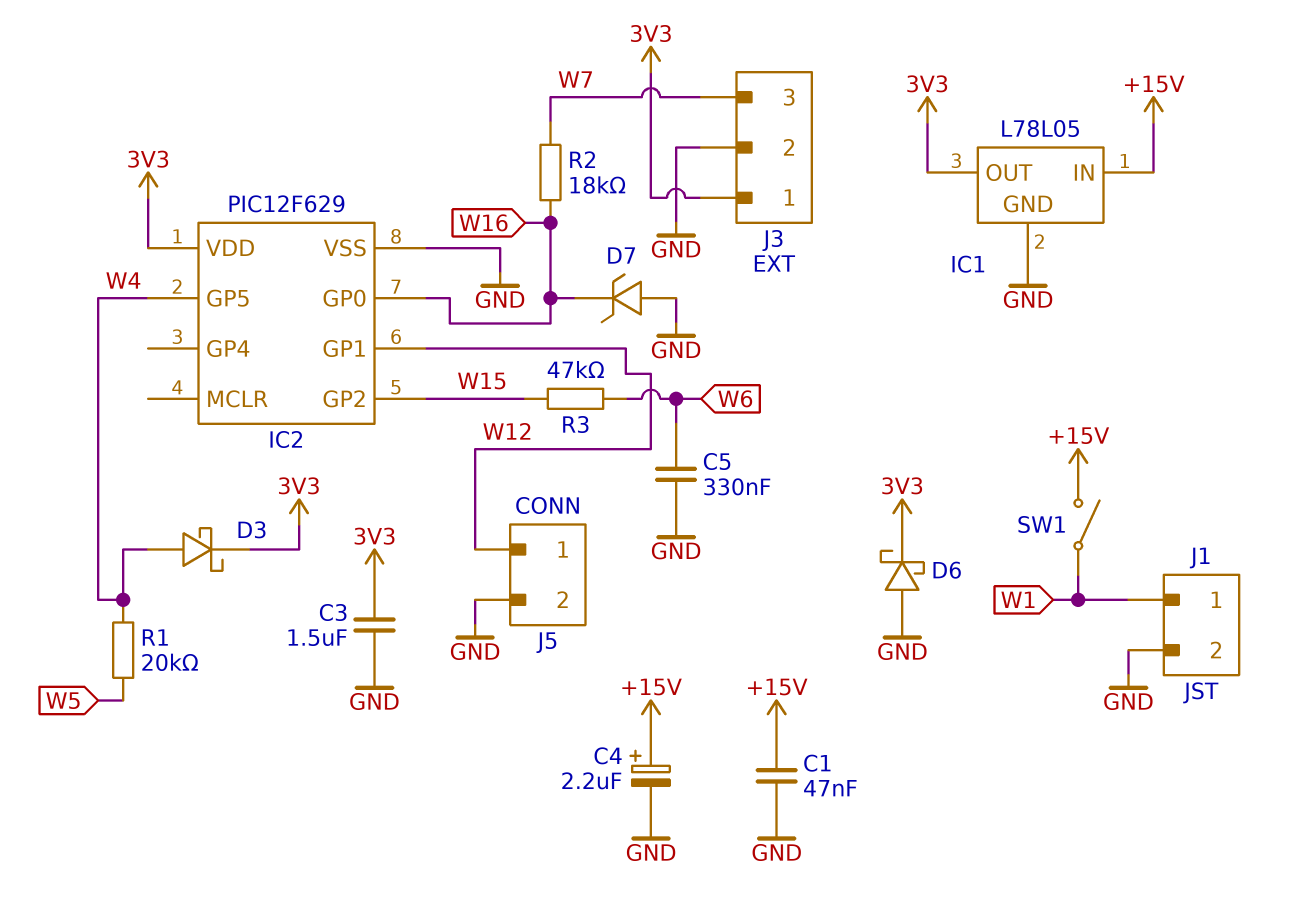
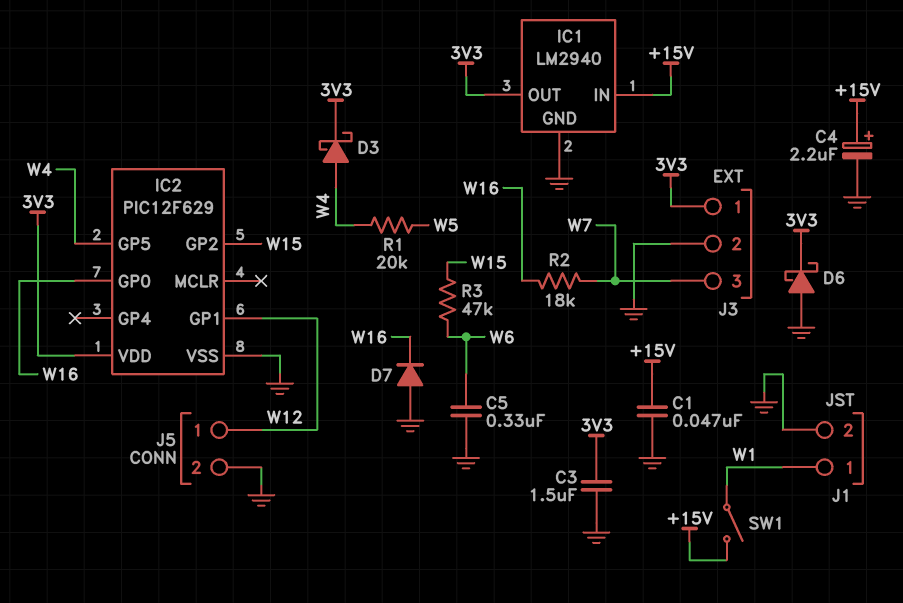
D7: zener (A GND, K W16) -> diode (A GND, K W16)
IC1: L78L05 -> LM2940

